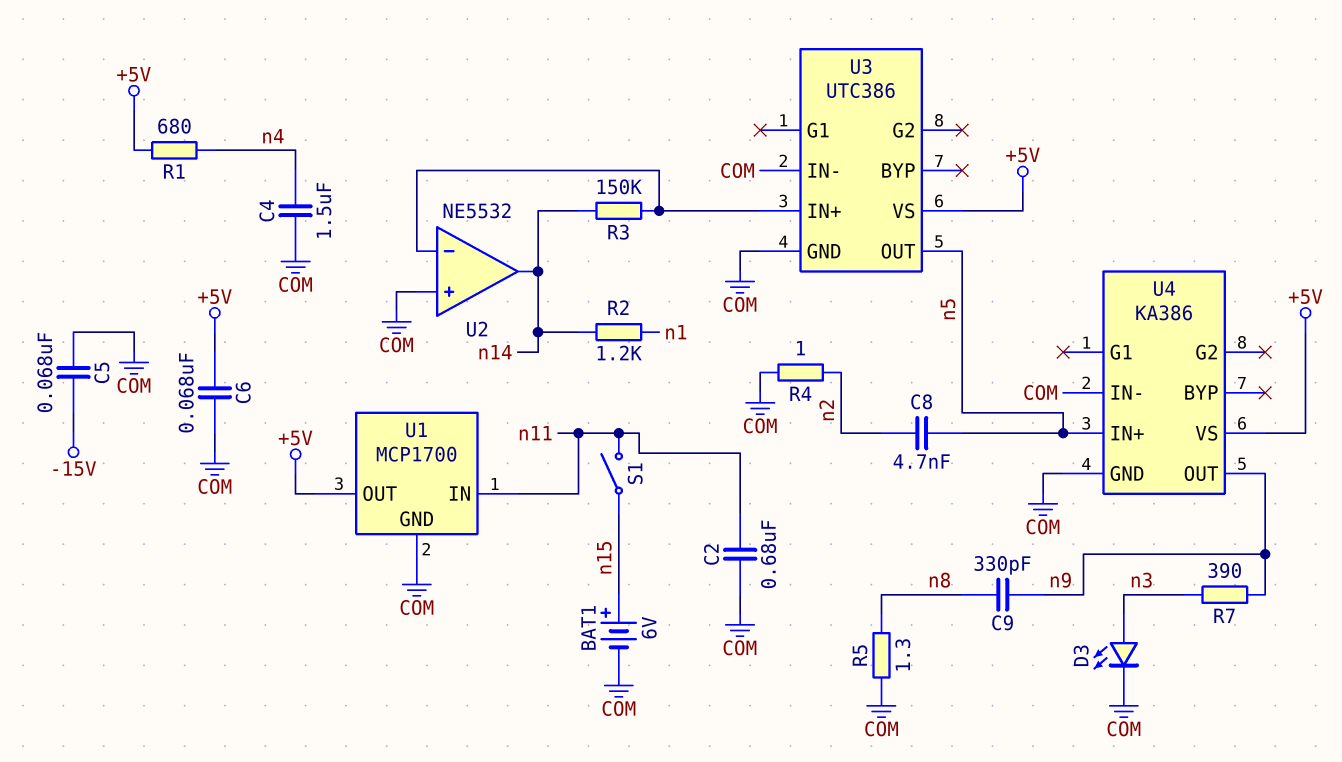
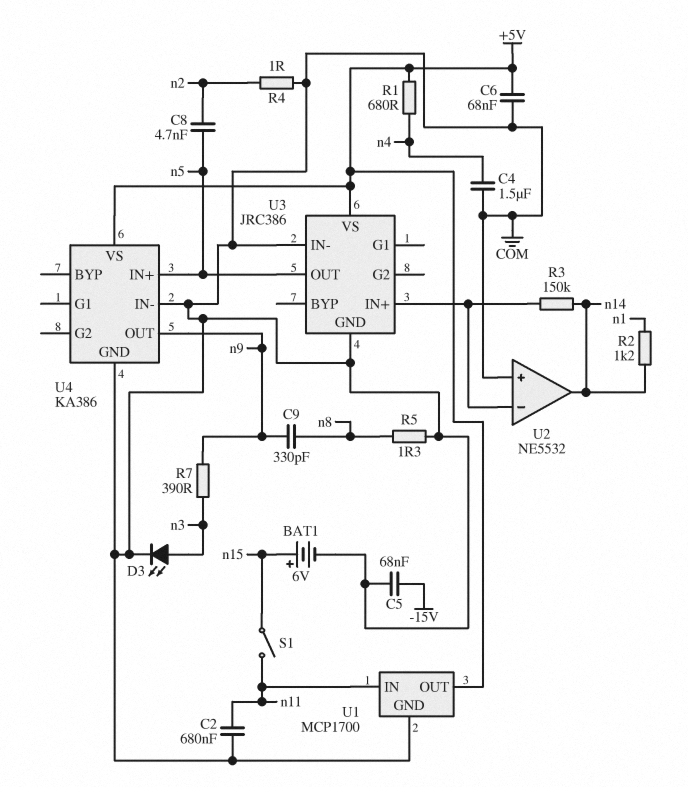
U3: UTC386 -> JRC386

